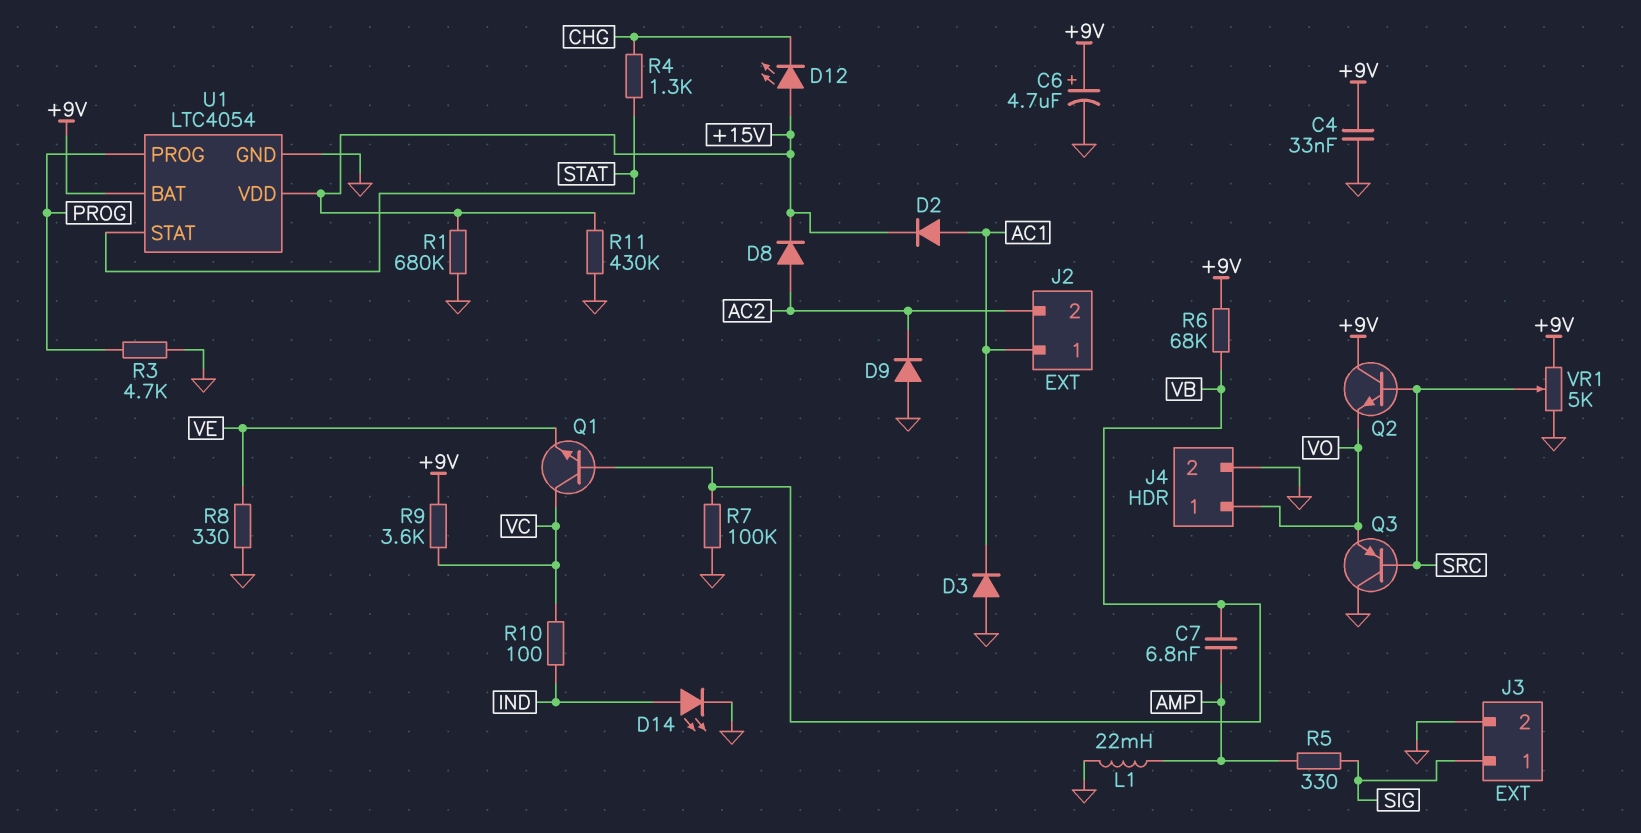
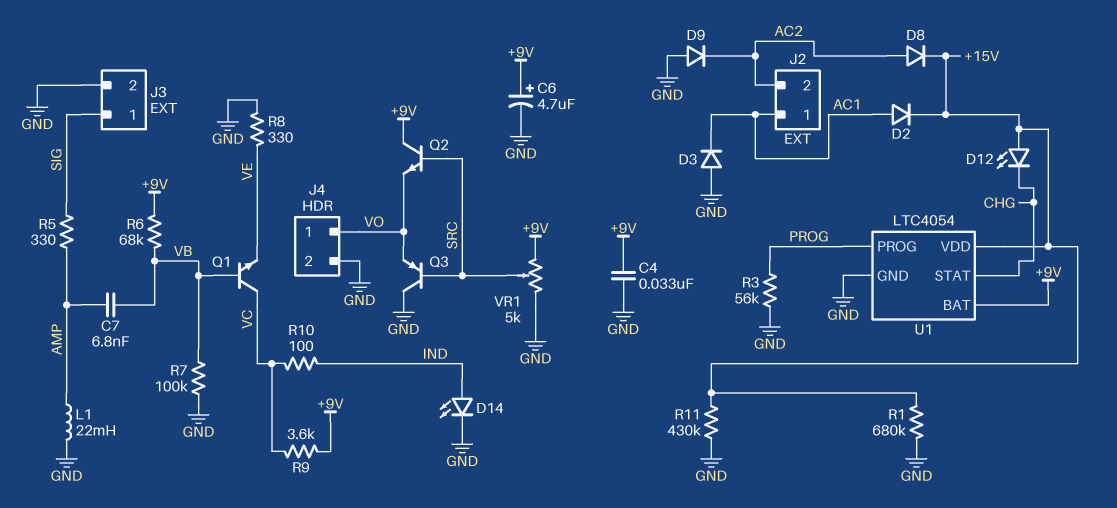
R3: 4.7k (GND, PROG) -> 56k (GND, PROG)
R4: 1.3k (CHG, STAT) -> none
U1 pin STAT: STAT -> CHG

